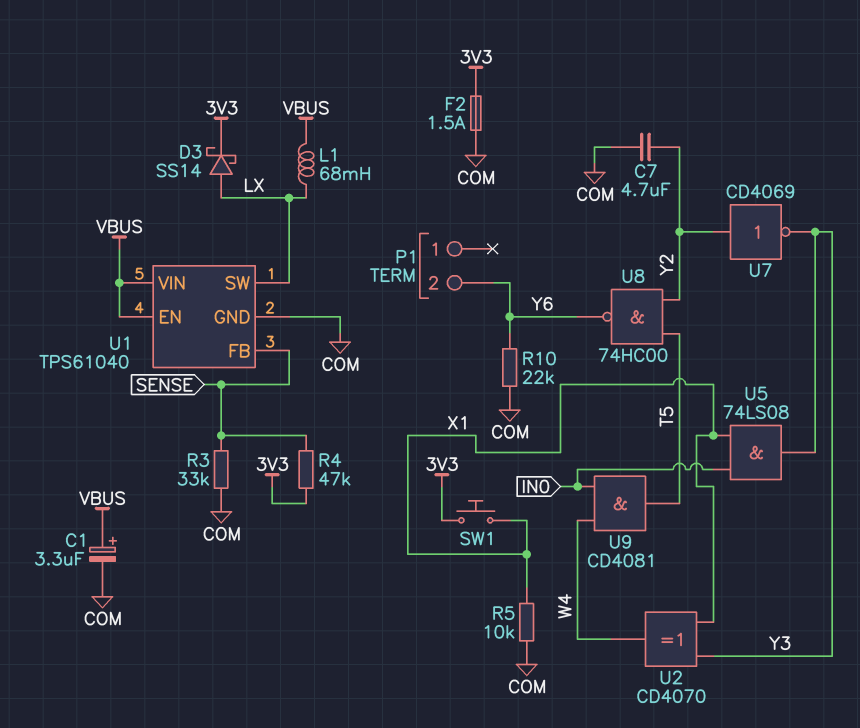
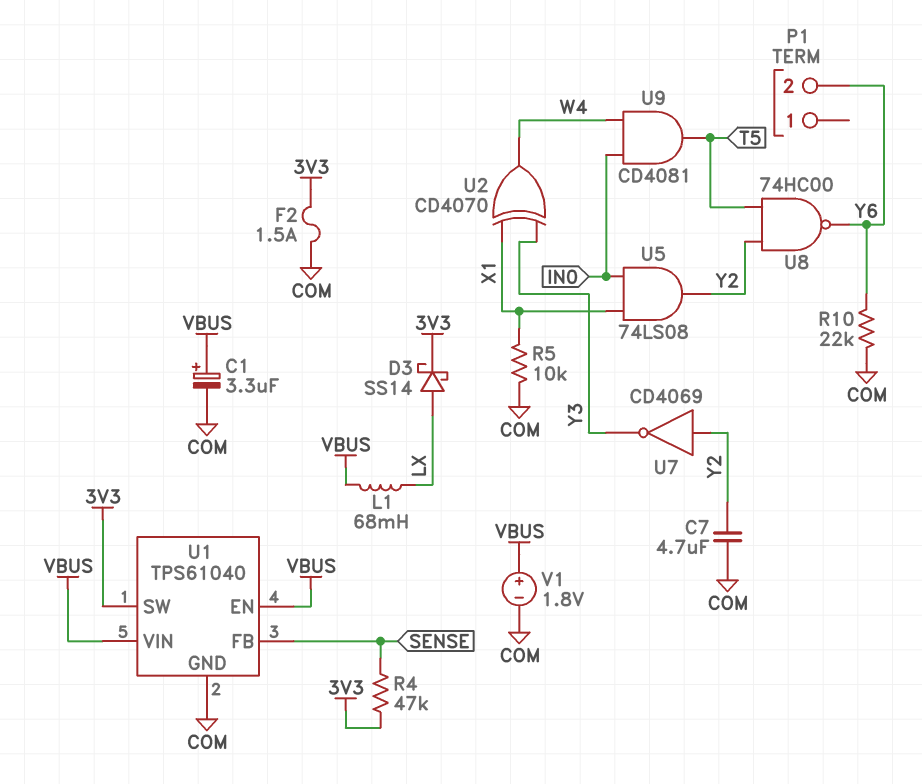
R3: 33k (COM, SENSE) -> none
SW1: button (3V3, X1) -> none
U1 pin SW: LX -> 3V3
U5: AND 74LS08 (in IN0, in X1, out Y3) -> AND 74LS08 (in IN0, in X1, out Y2)
V1: none -> 1.8V (plus VBUS, minus COM)

